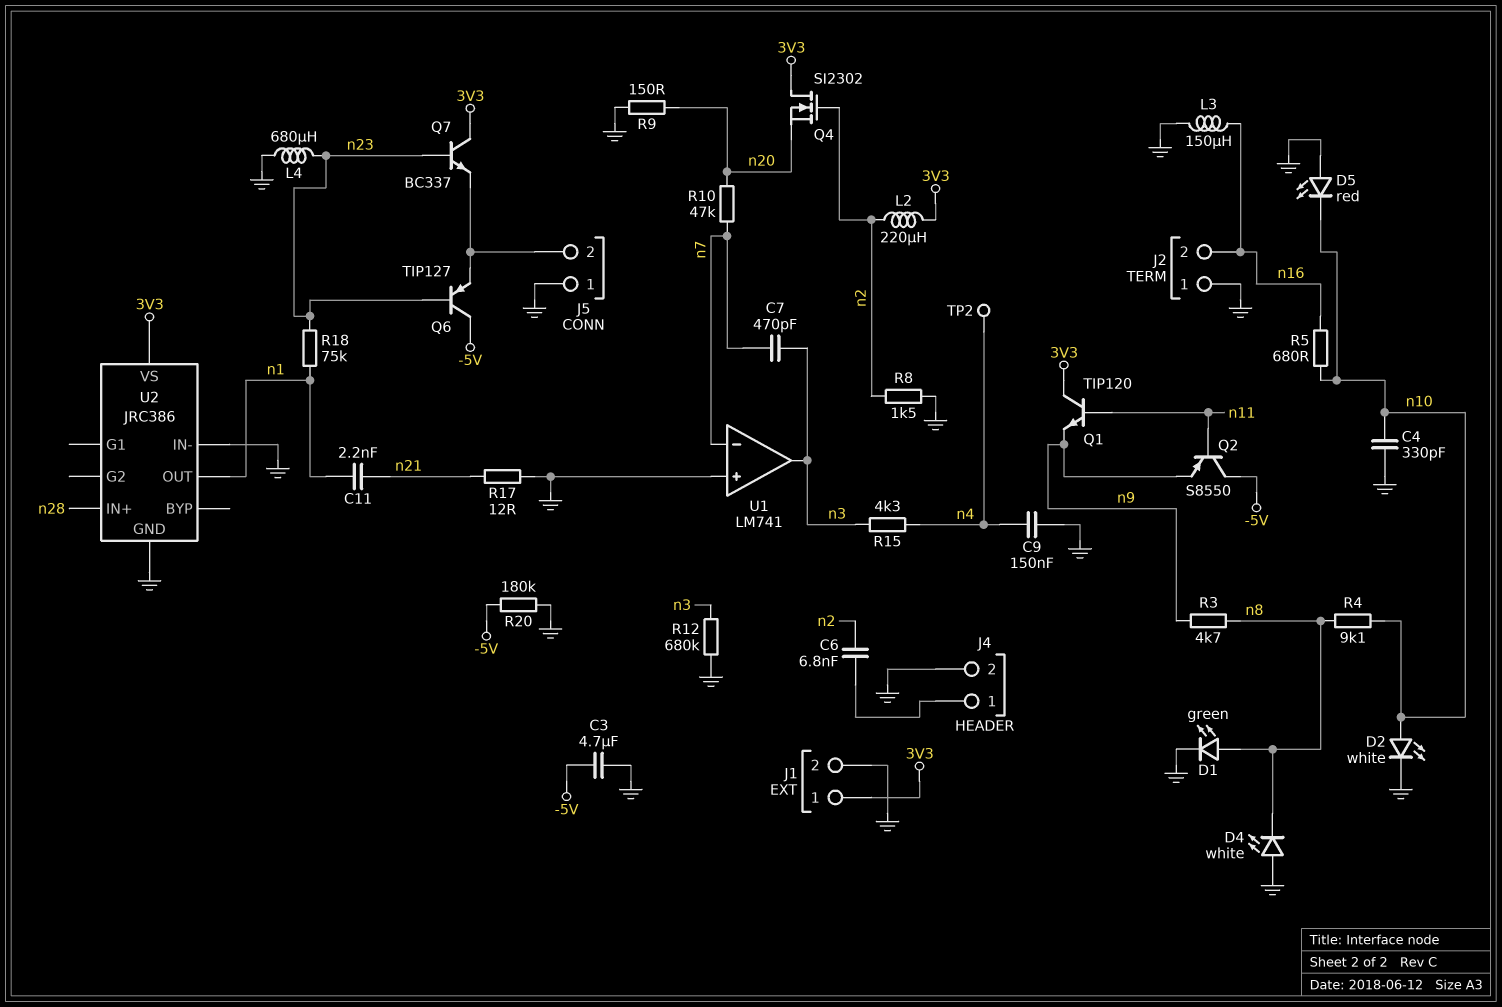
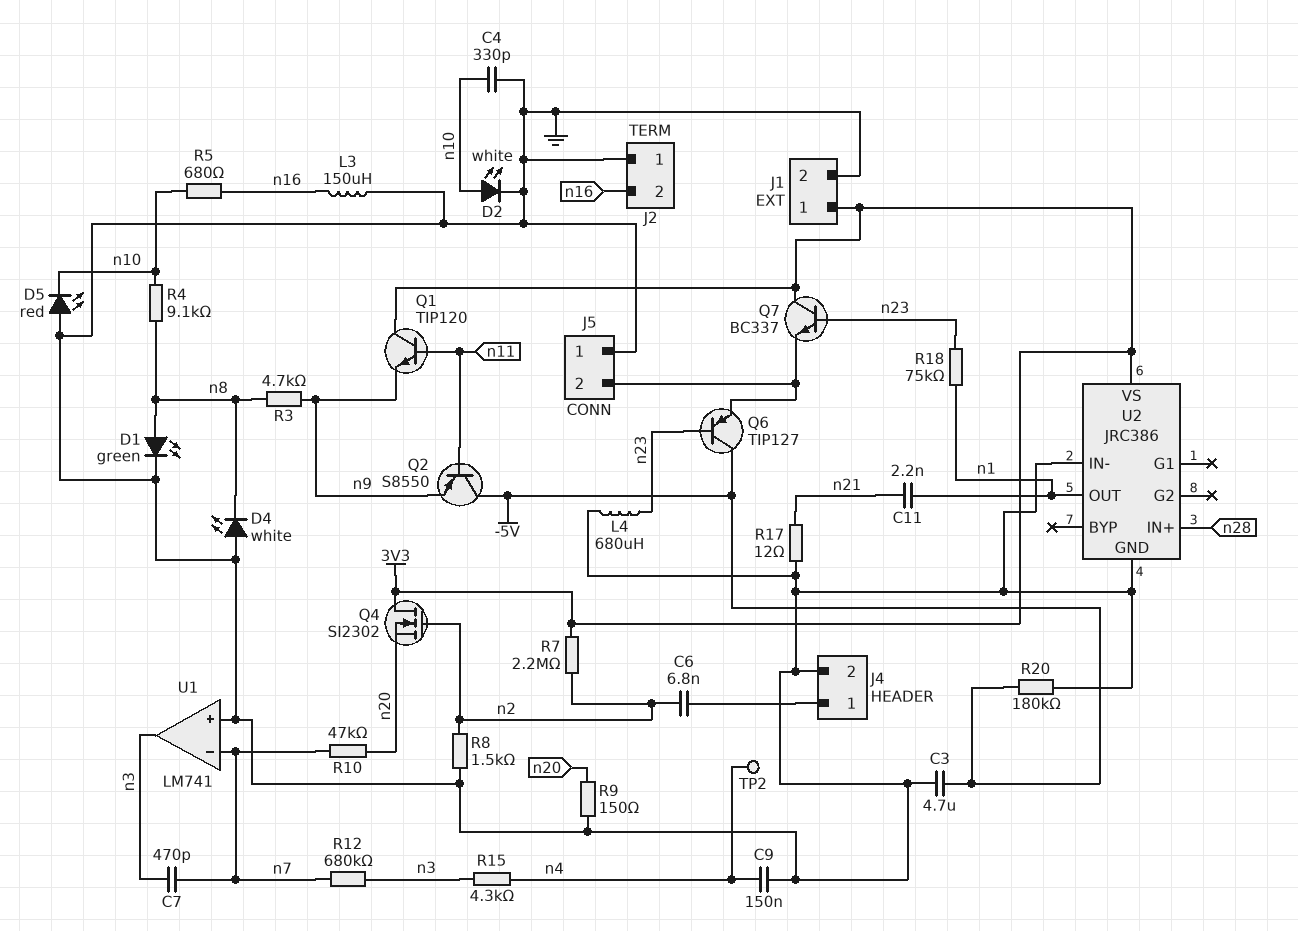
L2: 220uH (3V3, n2) -> none
R7: none -> 2.2M (3V3, n2)
R12: 680k (GND, n3) -> 680k (n3, n7)

